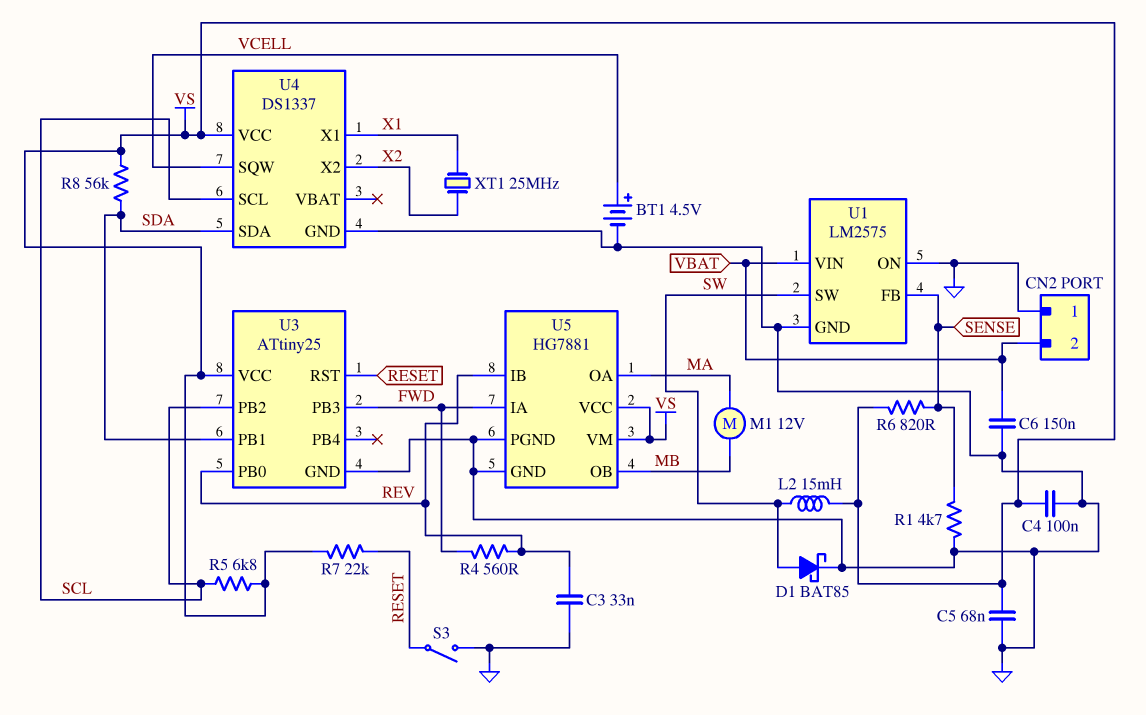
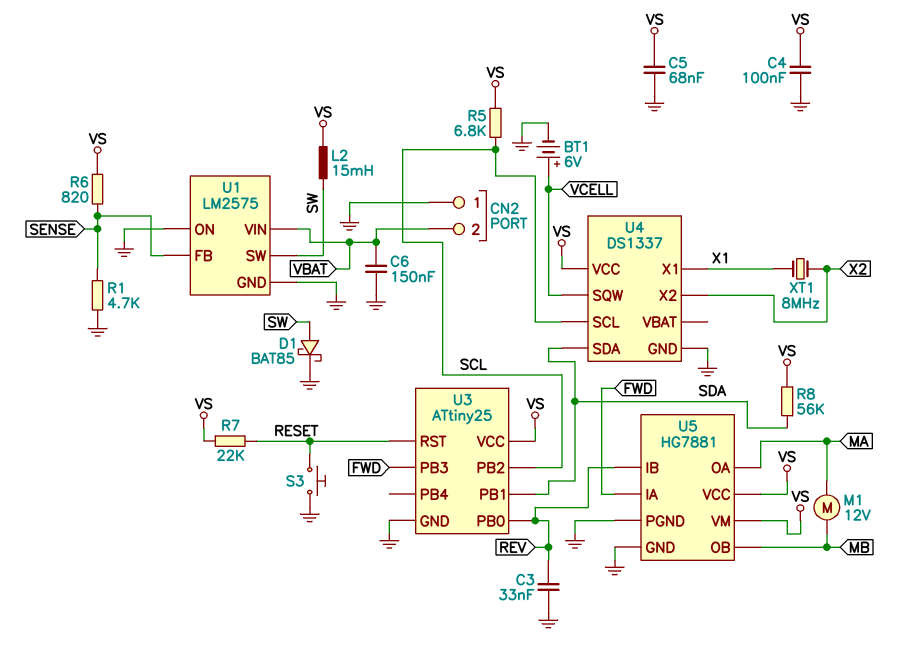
BT1: 4.5V (plus VCELL, minus GND) -> 6V (plus VCELL, minus GND)
R4: 560 (FWD, REV) -> none
S3: switch (GND, RESET) -> button (GND, RESET)
XT1: 25MHz (X1, X2) -> 8MHz (X1, X2)

